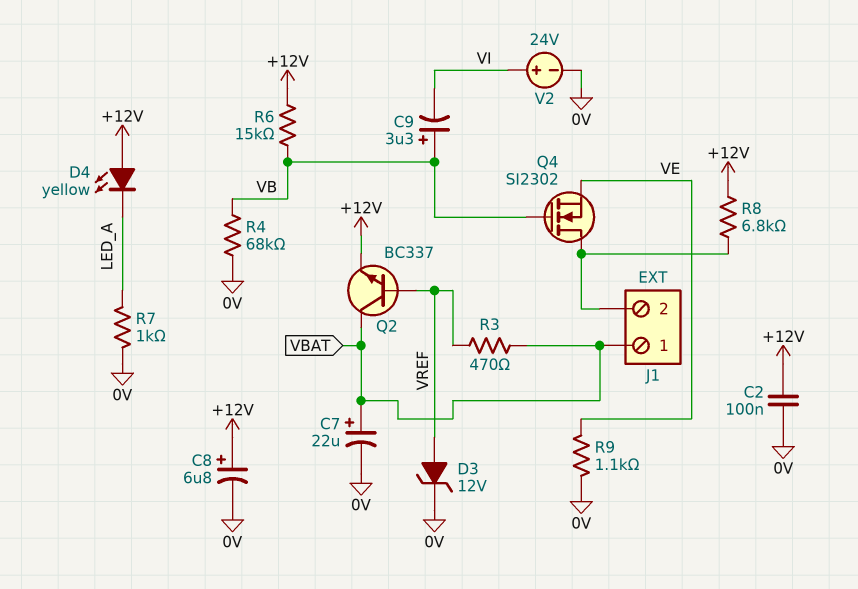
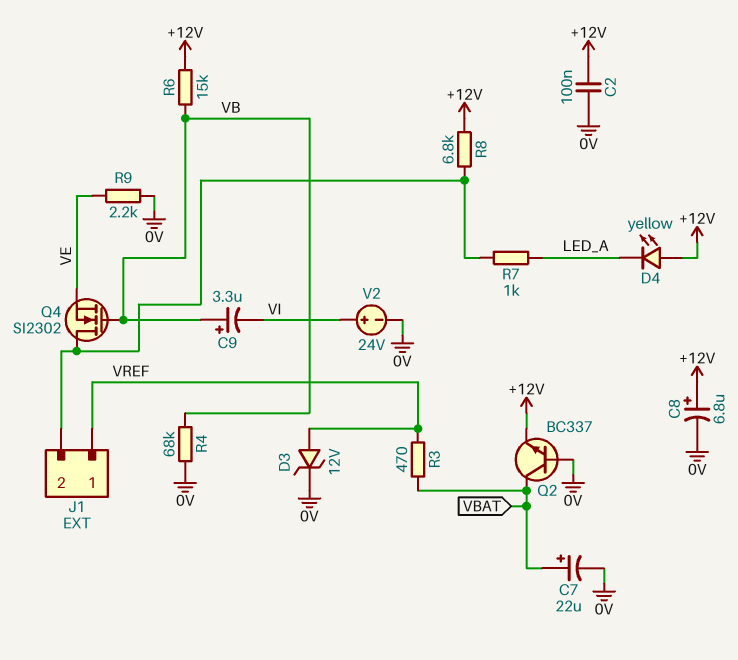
J1 pin 1: VBAT -> VREF
Q2: NPN BC337 (B VREF, C VBAT, E +12V) -> NPN BC337 (B 0V, C VBAT, E +12V)
R7: 1k (0V, LED_A) -> 1k (J1/2, LED_A)
R9: 1.1k (0V, VE) -> 2.2k (0V, VE)

